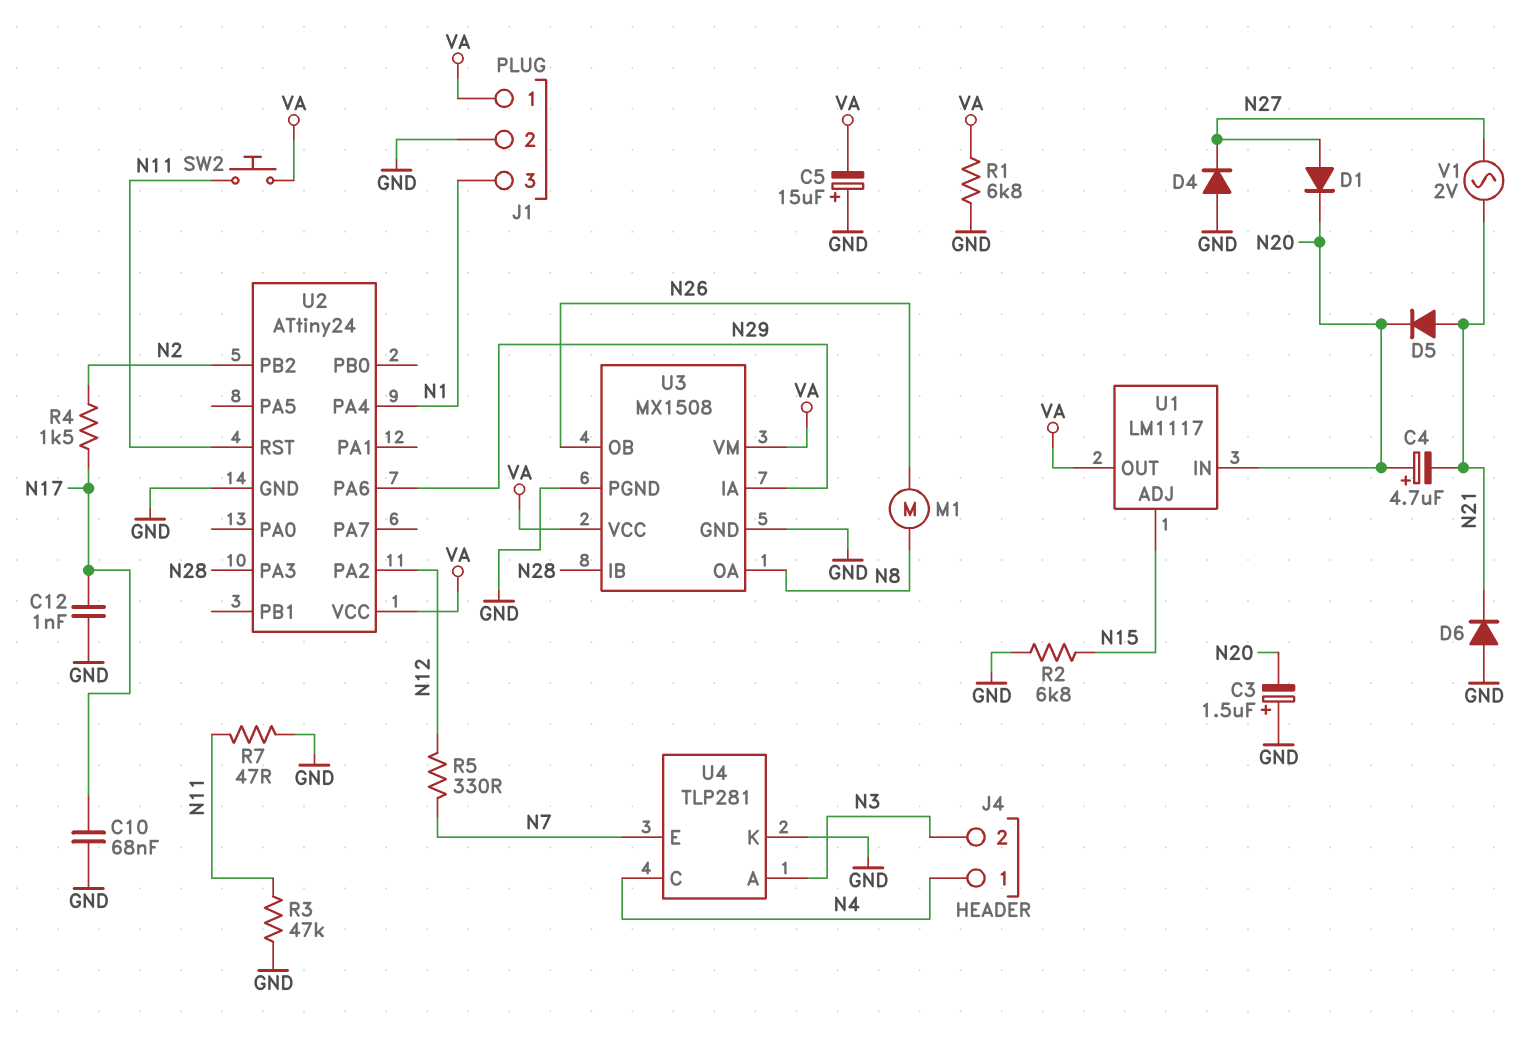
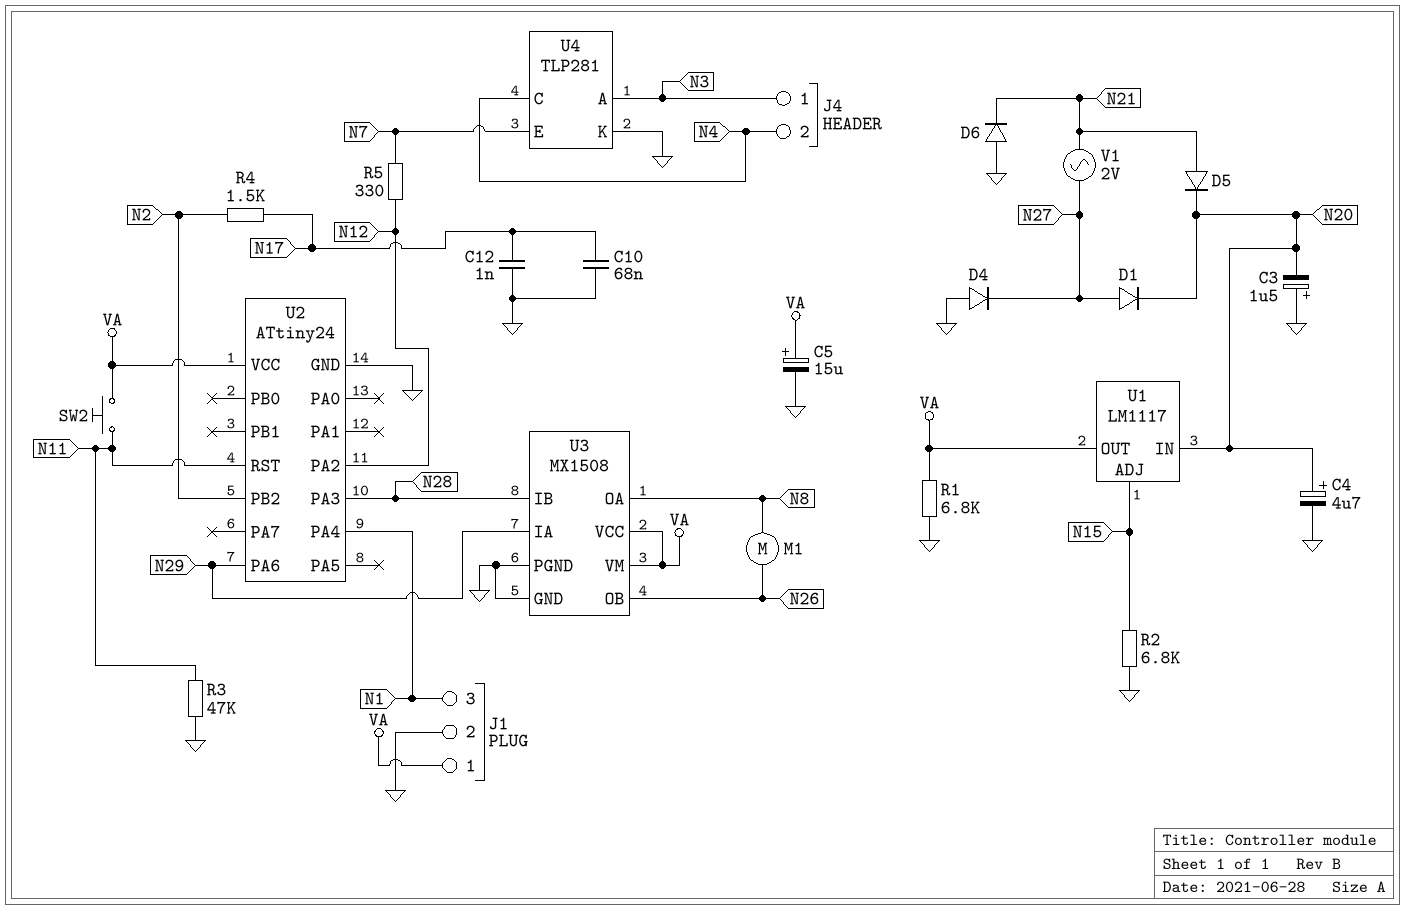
C4: 4.7uF (plus N20, minus N21) -> 4.7uF (plus N20, minus GND)
C5: 15uF (plus GND, minus VA) -> 15uF (plus VA, minus GND)
J4 pin 1: N4 -> N3
J4 pin 2: N3 -> N4
R7: 47 (GND, N11) -> none

